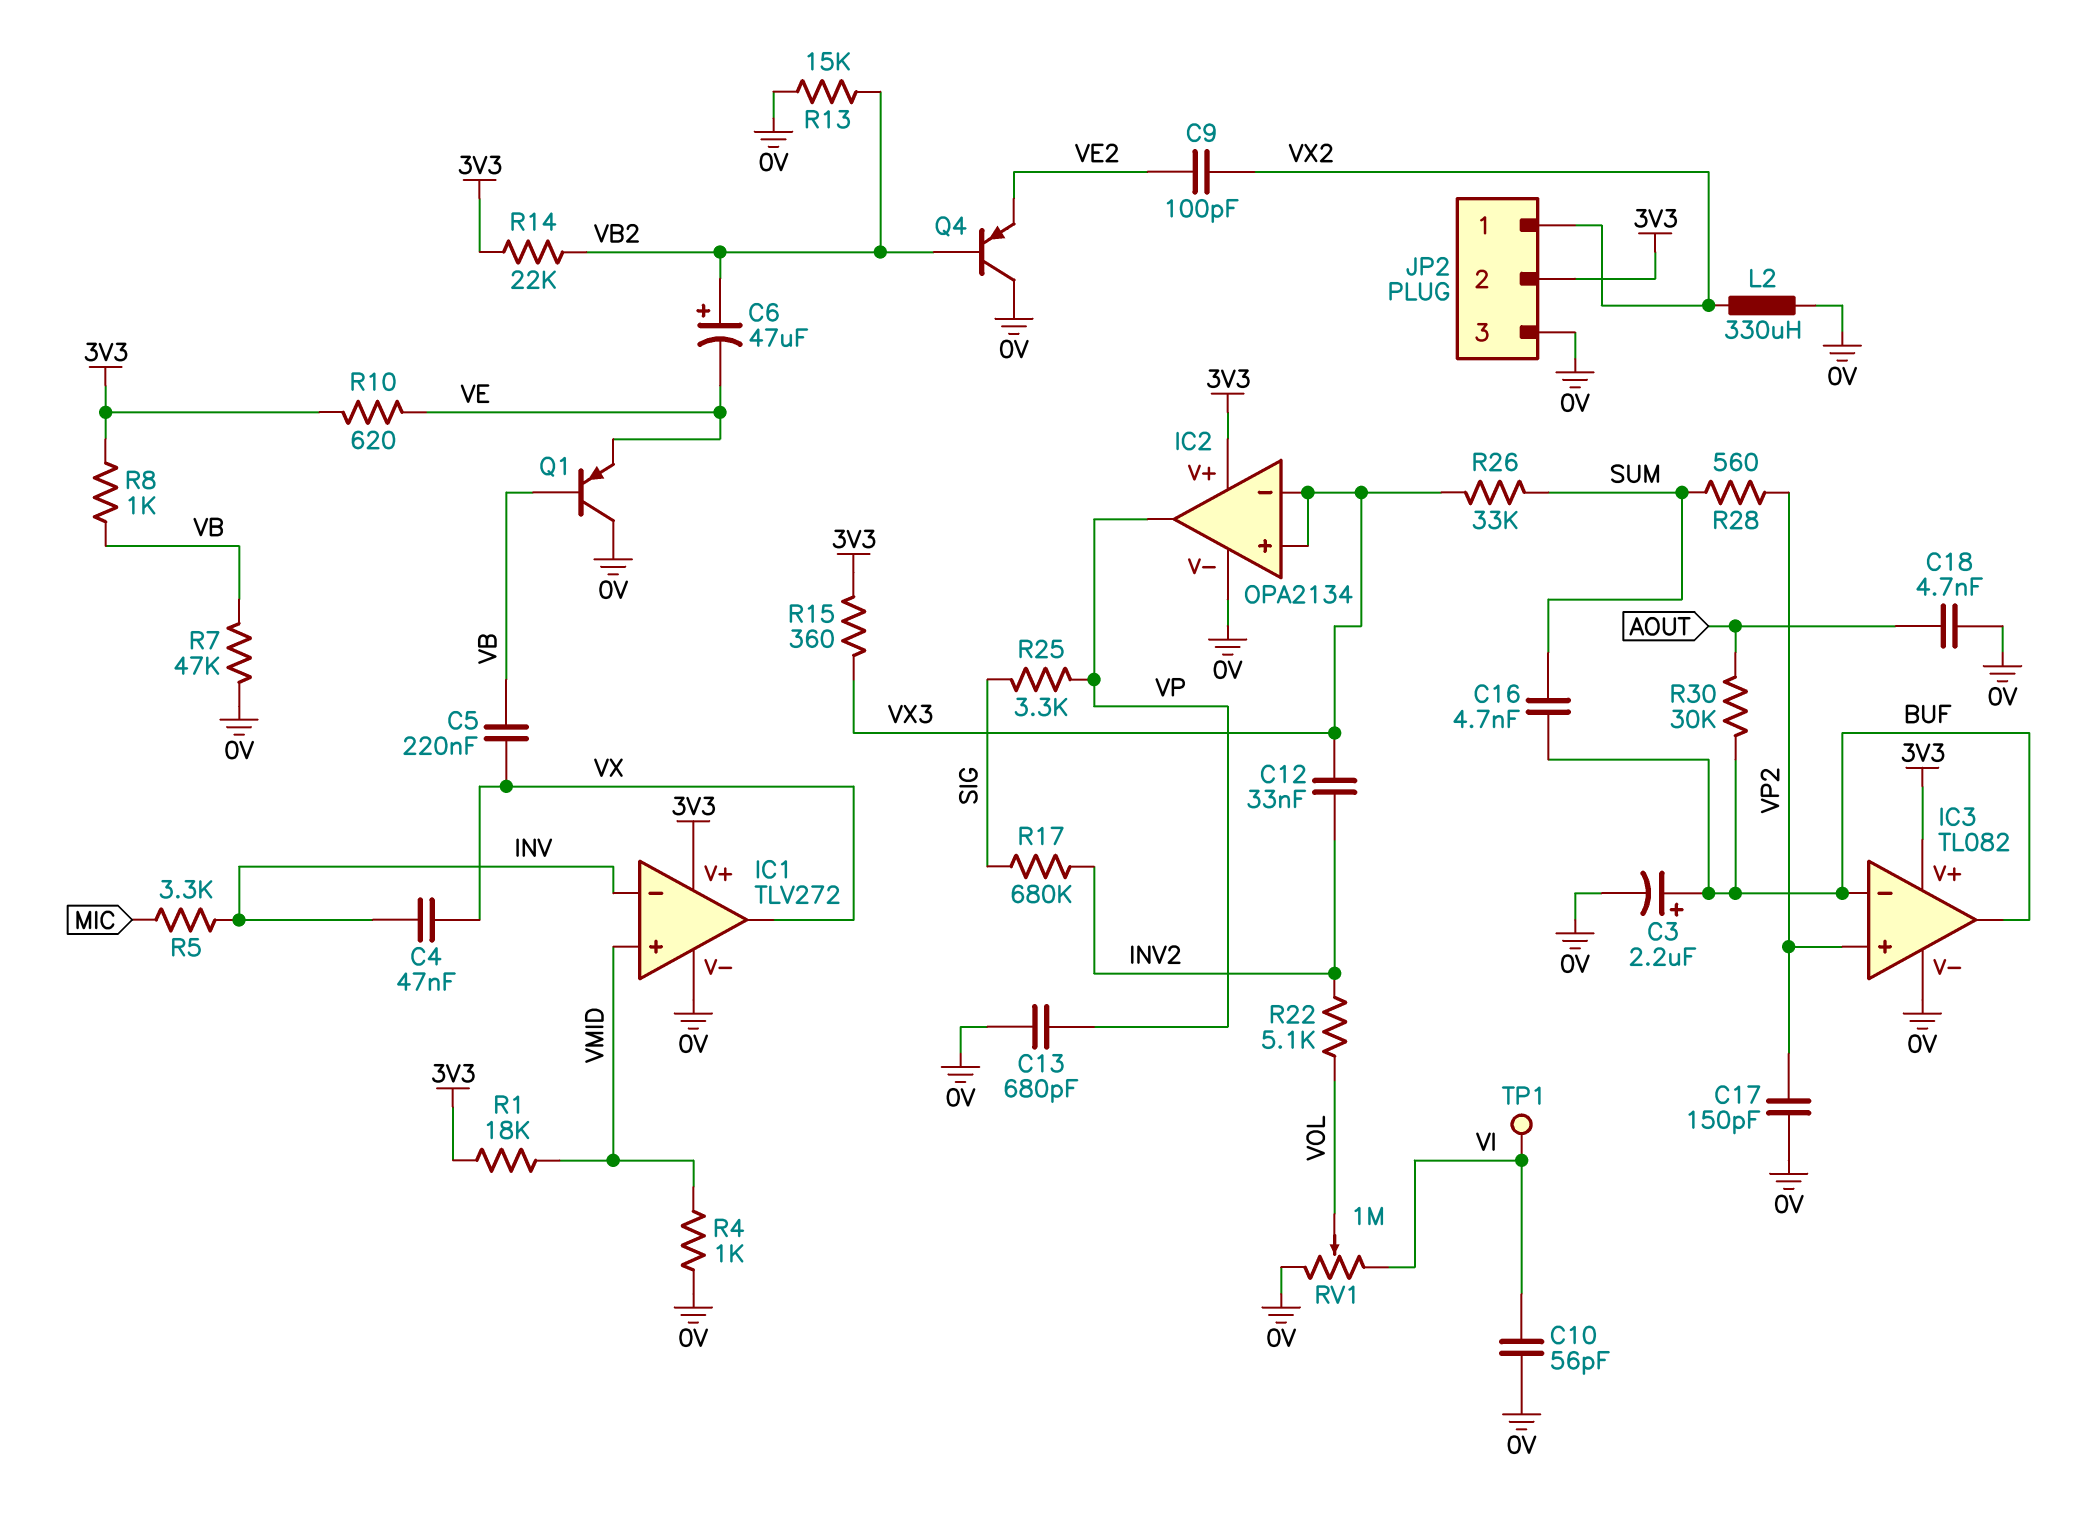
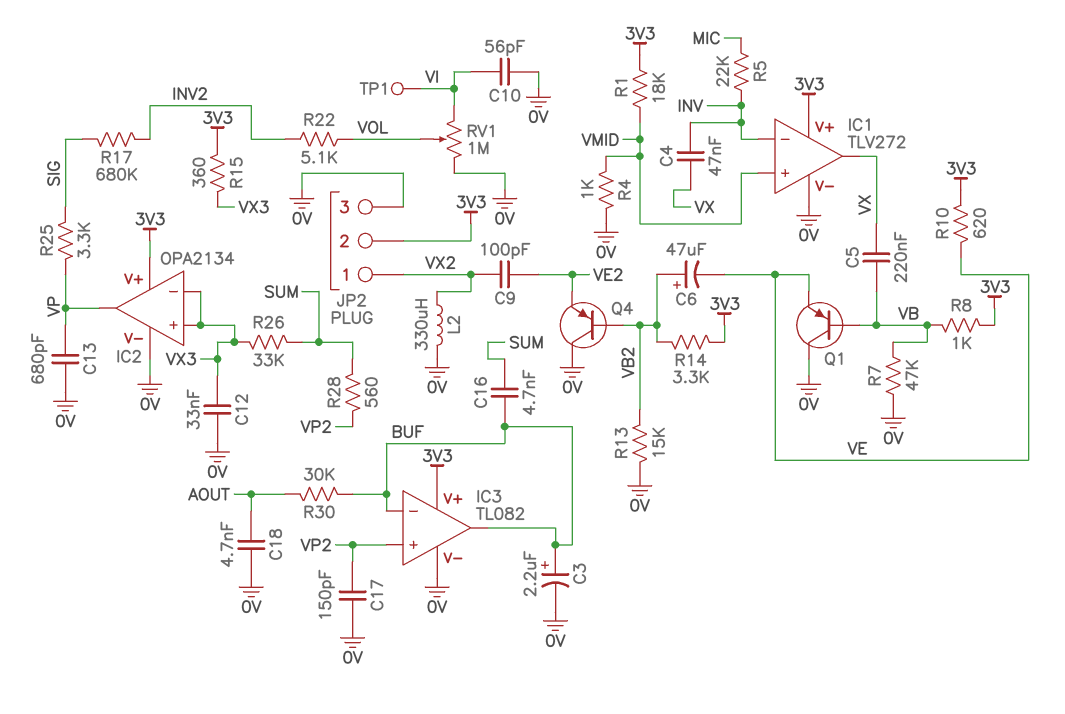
C12: 33nF (INV2, VX3) -> 33nF (0V, VX3)
R5: 3.3k (INV, MIC) -> 22k (INV, MIC)
R14: 22k (3V3, VB2) -> 3.3k (3V3, VB2)

